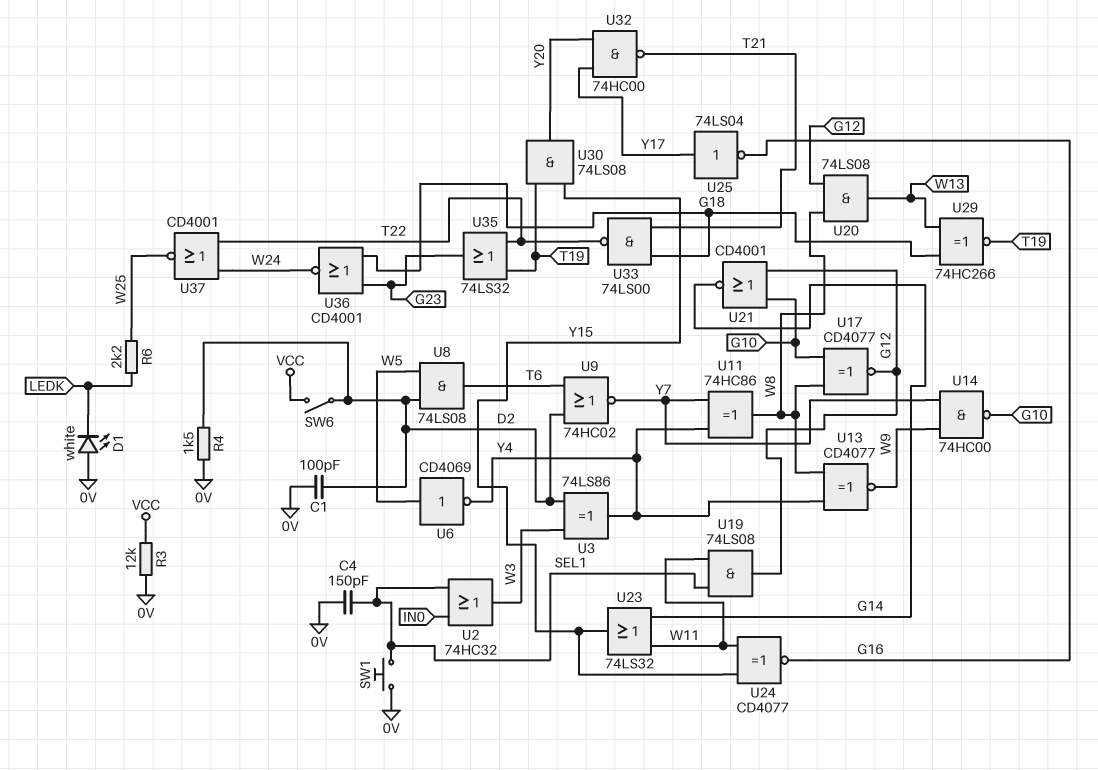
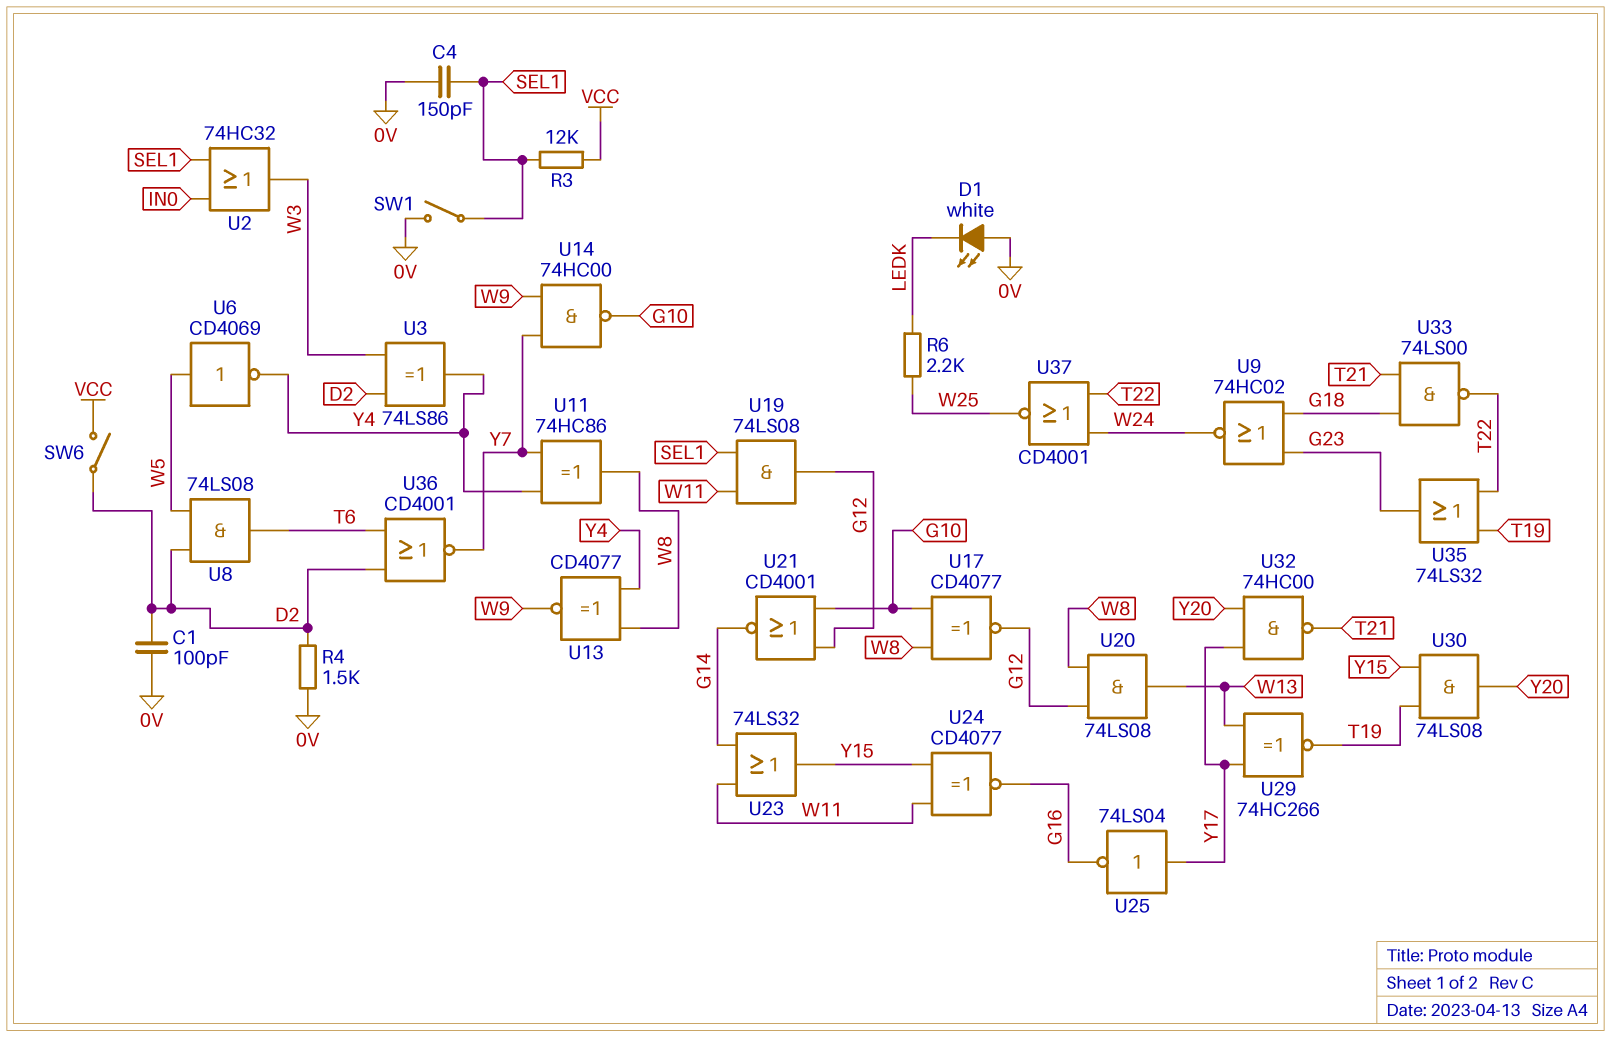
R3: 12k (0V, VCC) -> 12k (SEL1, VCC)
SW1: button (0V, SEL1) -> switch (0V, SEL1)
U9: NOR 74HC02 (in D2, in T6, out Y7) -> NOR 74HC02 (in G18, in G23, out W24)
U29: XNOR 74HC266 (in G18, in W13, out T19) -> XNOR 74HC266 (in W13, in Y17, out T19)
U36: NOR CD4001 (in G18, in G23, out W24) -> NOR CD4001 (in D2, in T6, out Y7)

